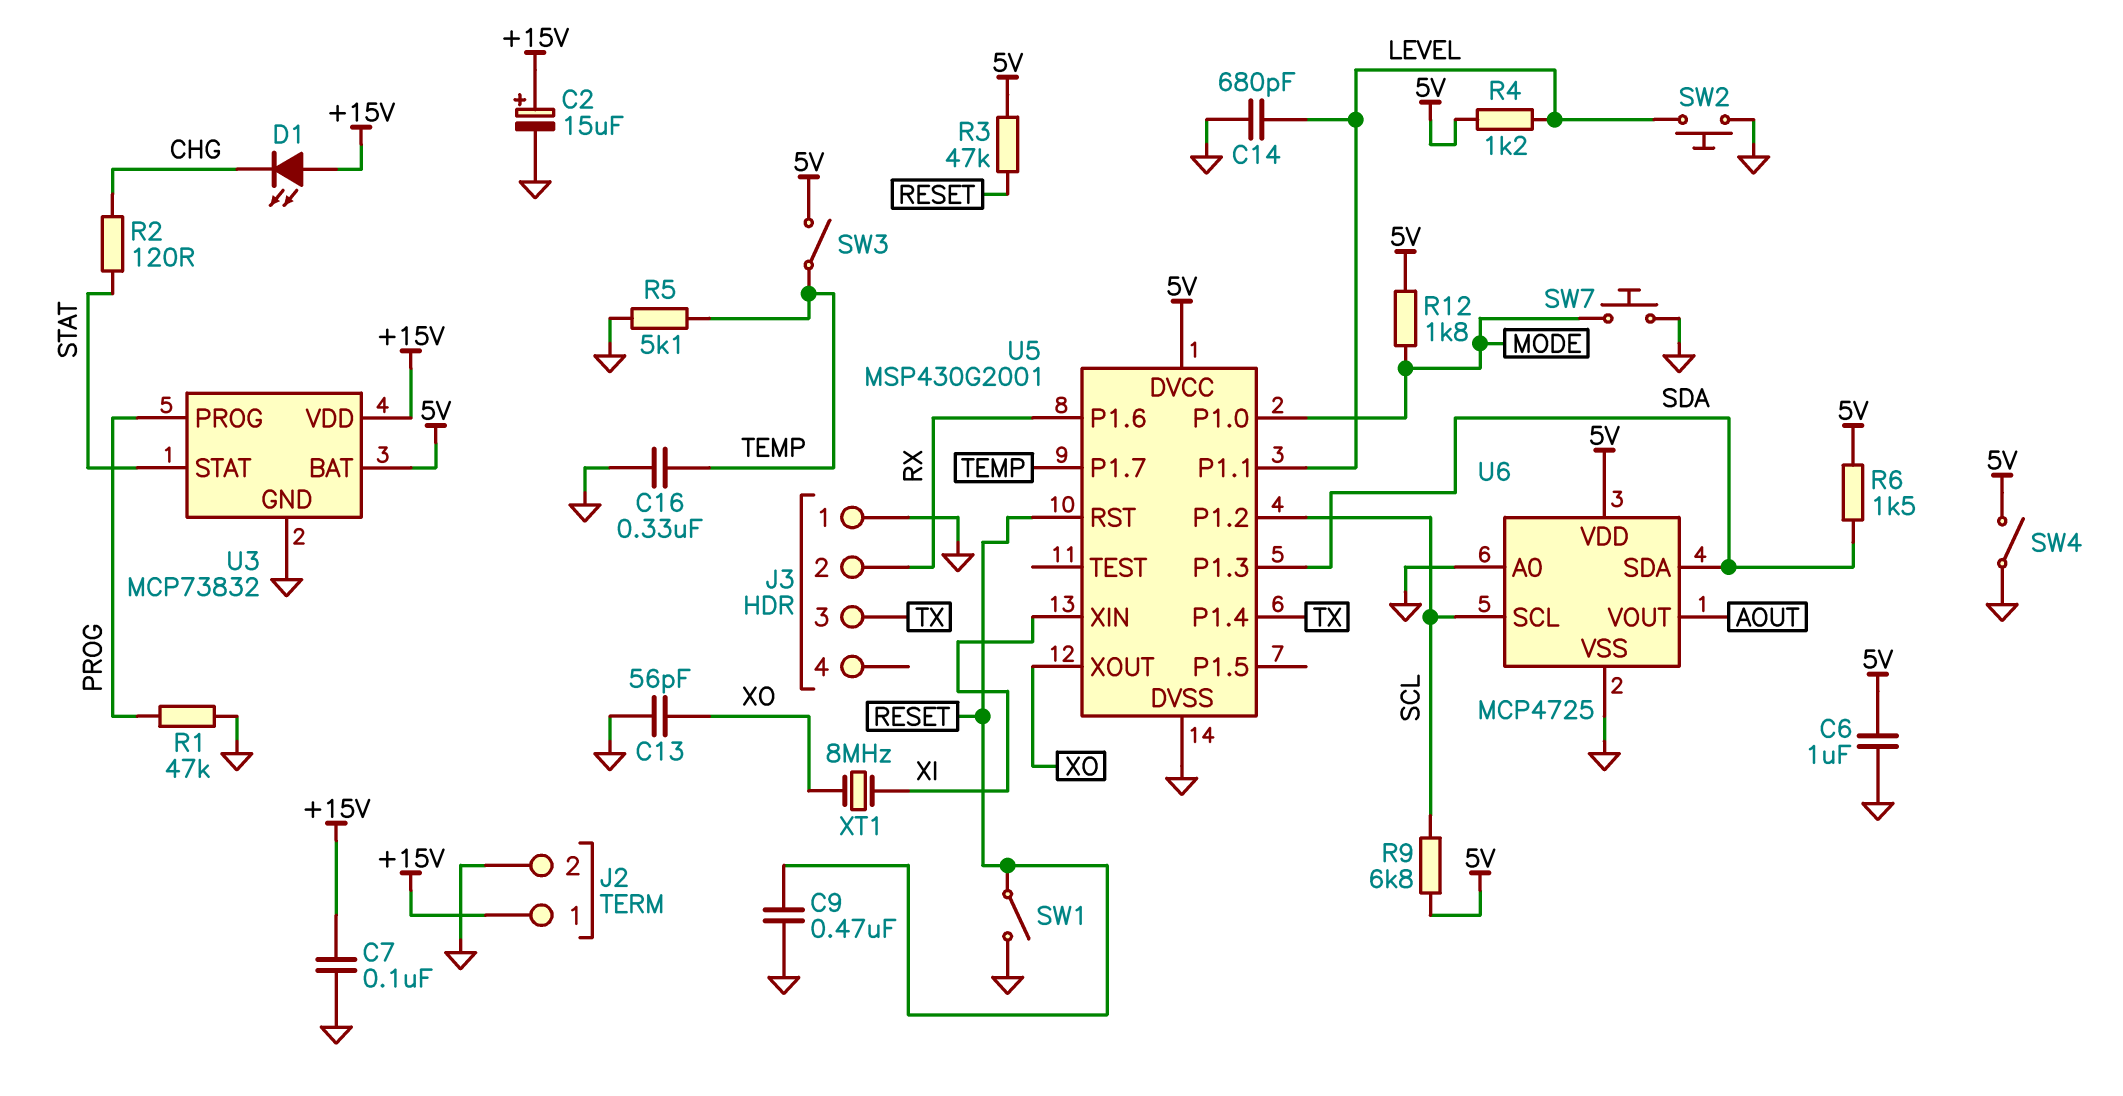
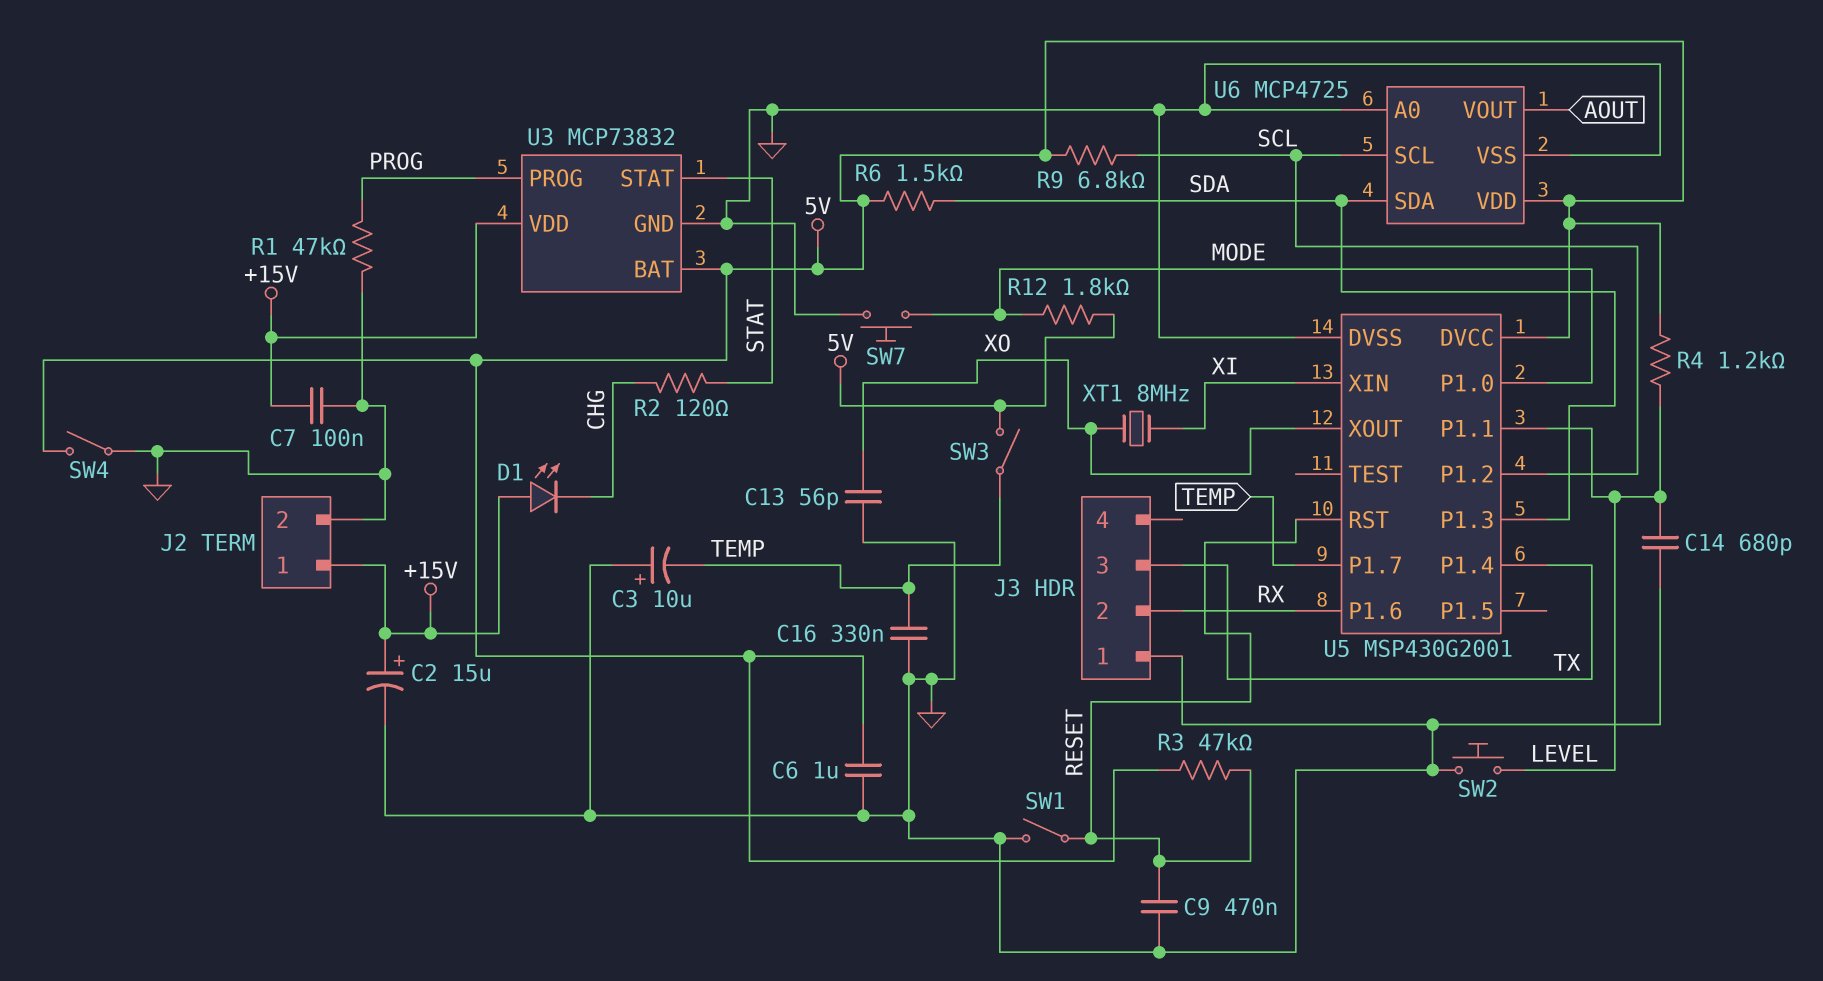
C3: none -> 10uF (plus GND, minus TEMP)
R5: 5.1k (GND, TEMP) -> none

